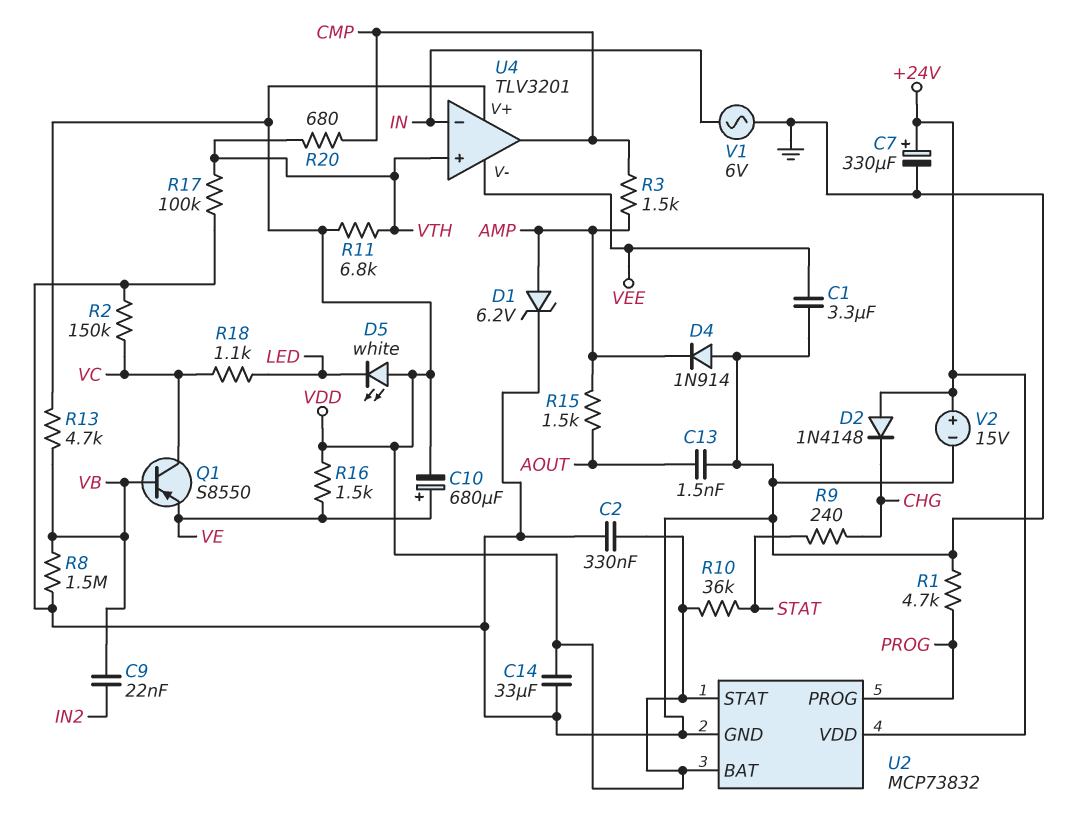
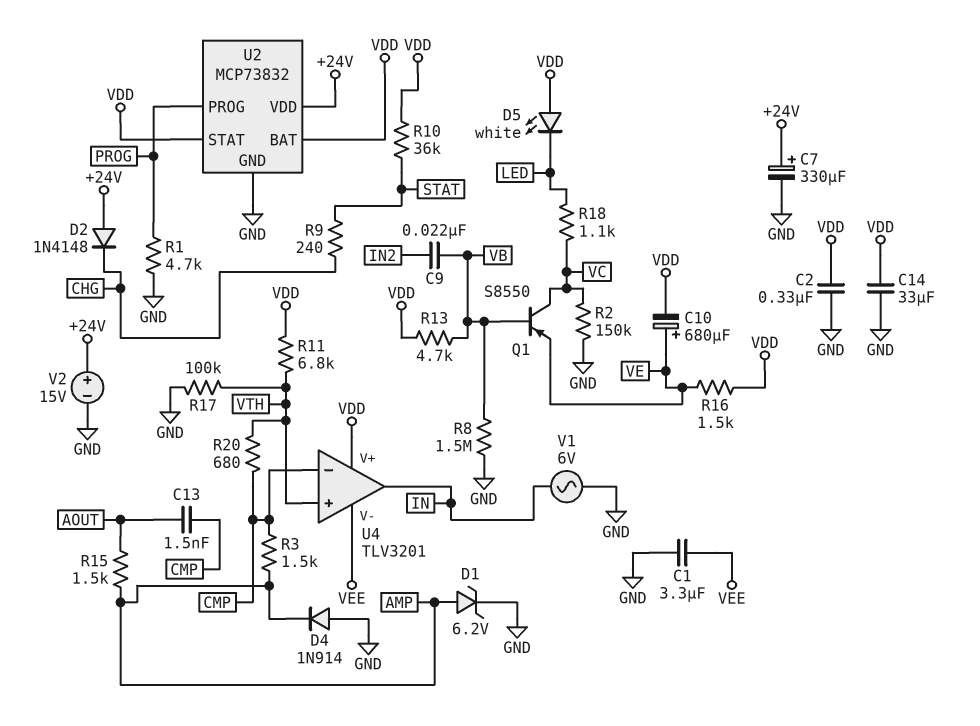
C13: 1.5nF (AOUT, GND) -> 1.5nF (AOUT, CMP)
U4 pin in-: IN -> CMP
U4 pin out: CMP -> IN

